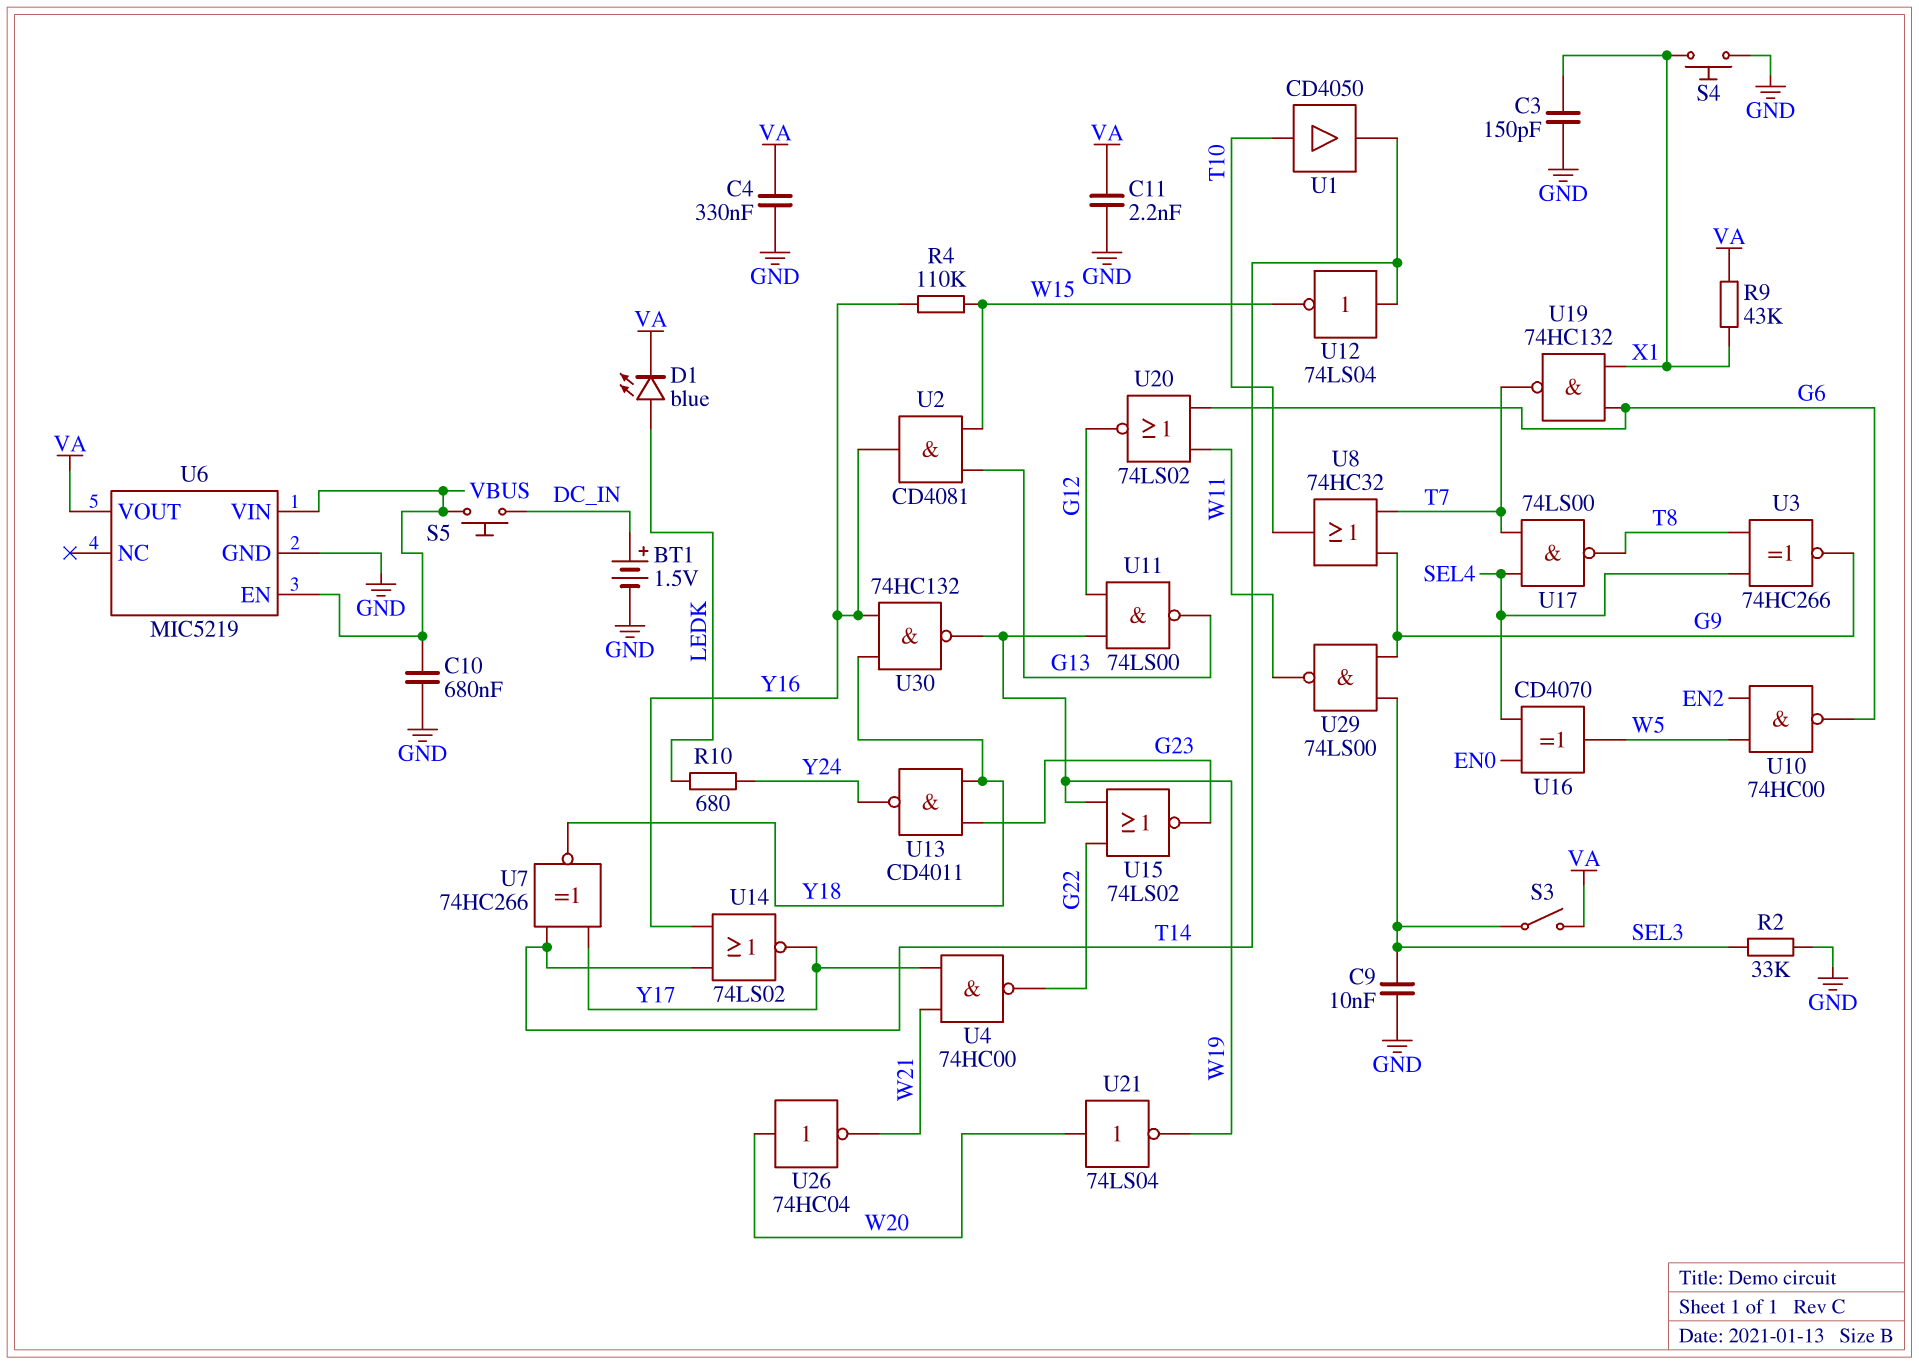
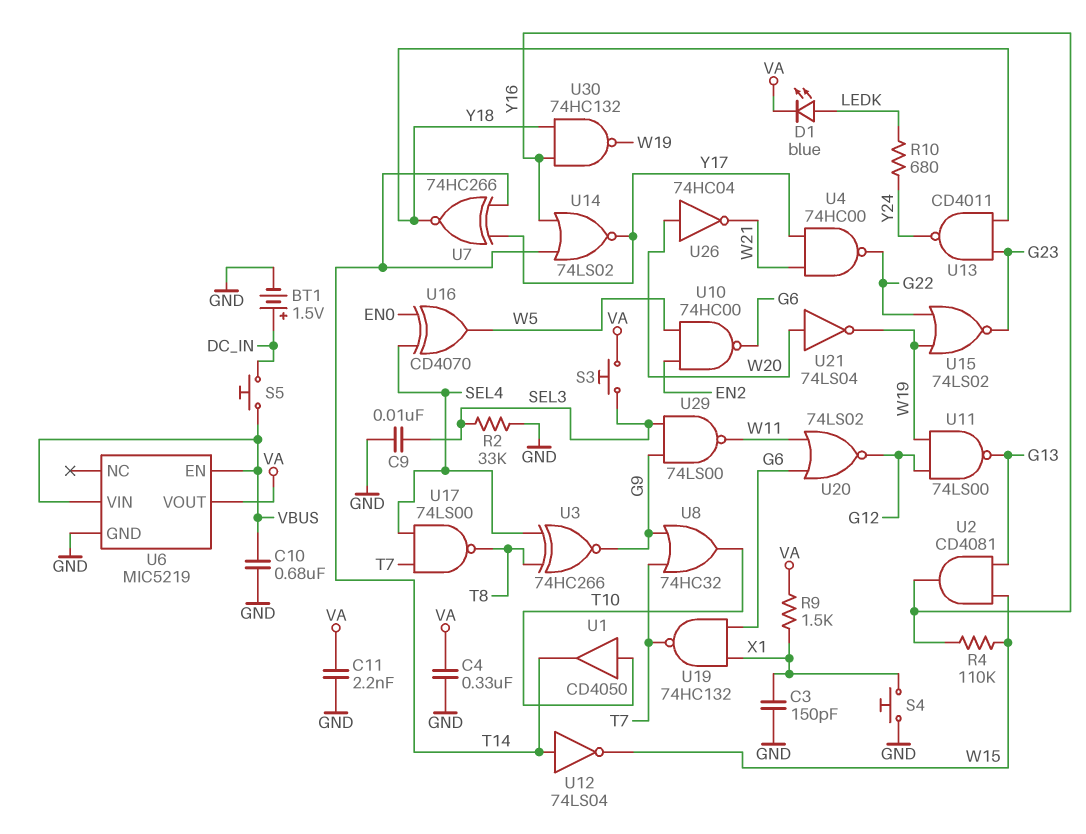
R9: 43k (VA, X1) -> 1.5k (VA, X1)
S3: switch (SEL3, VA) -> button (SEL3, VA)

